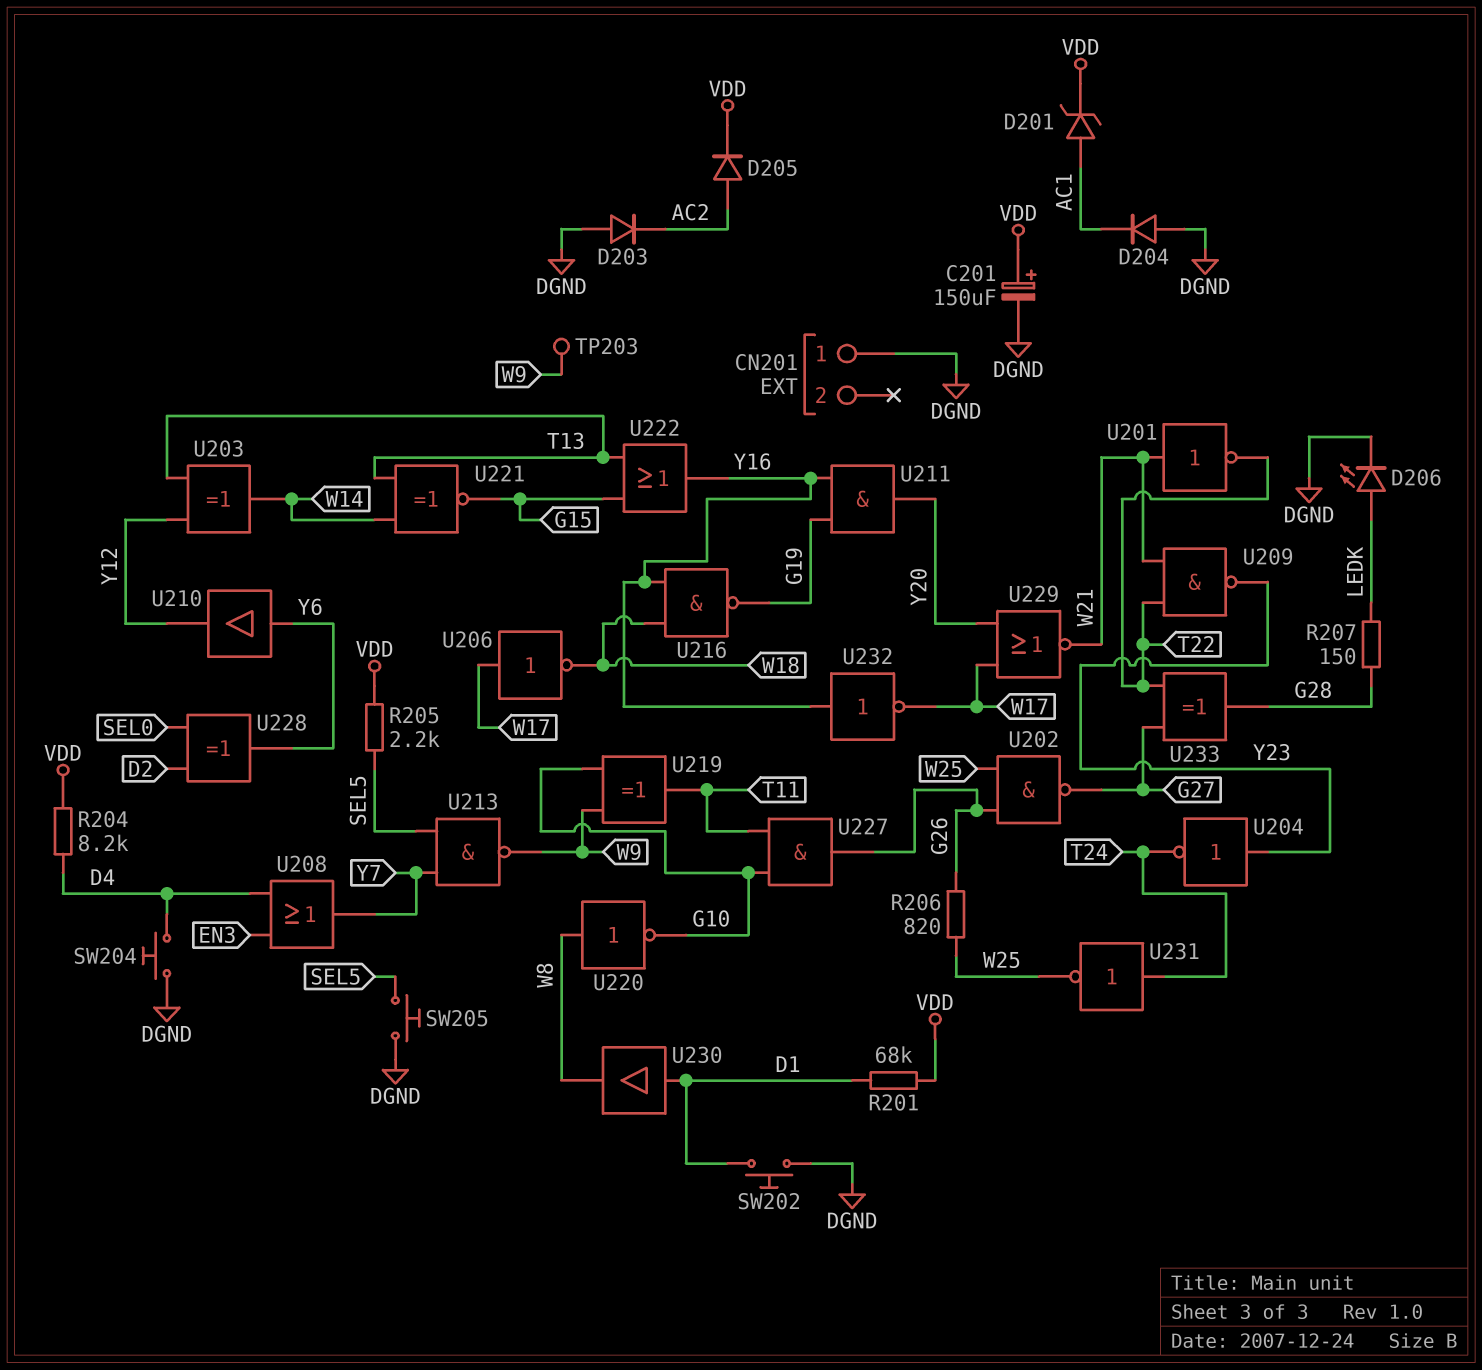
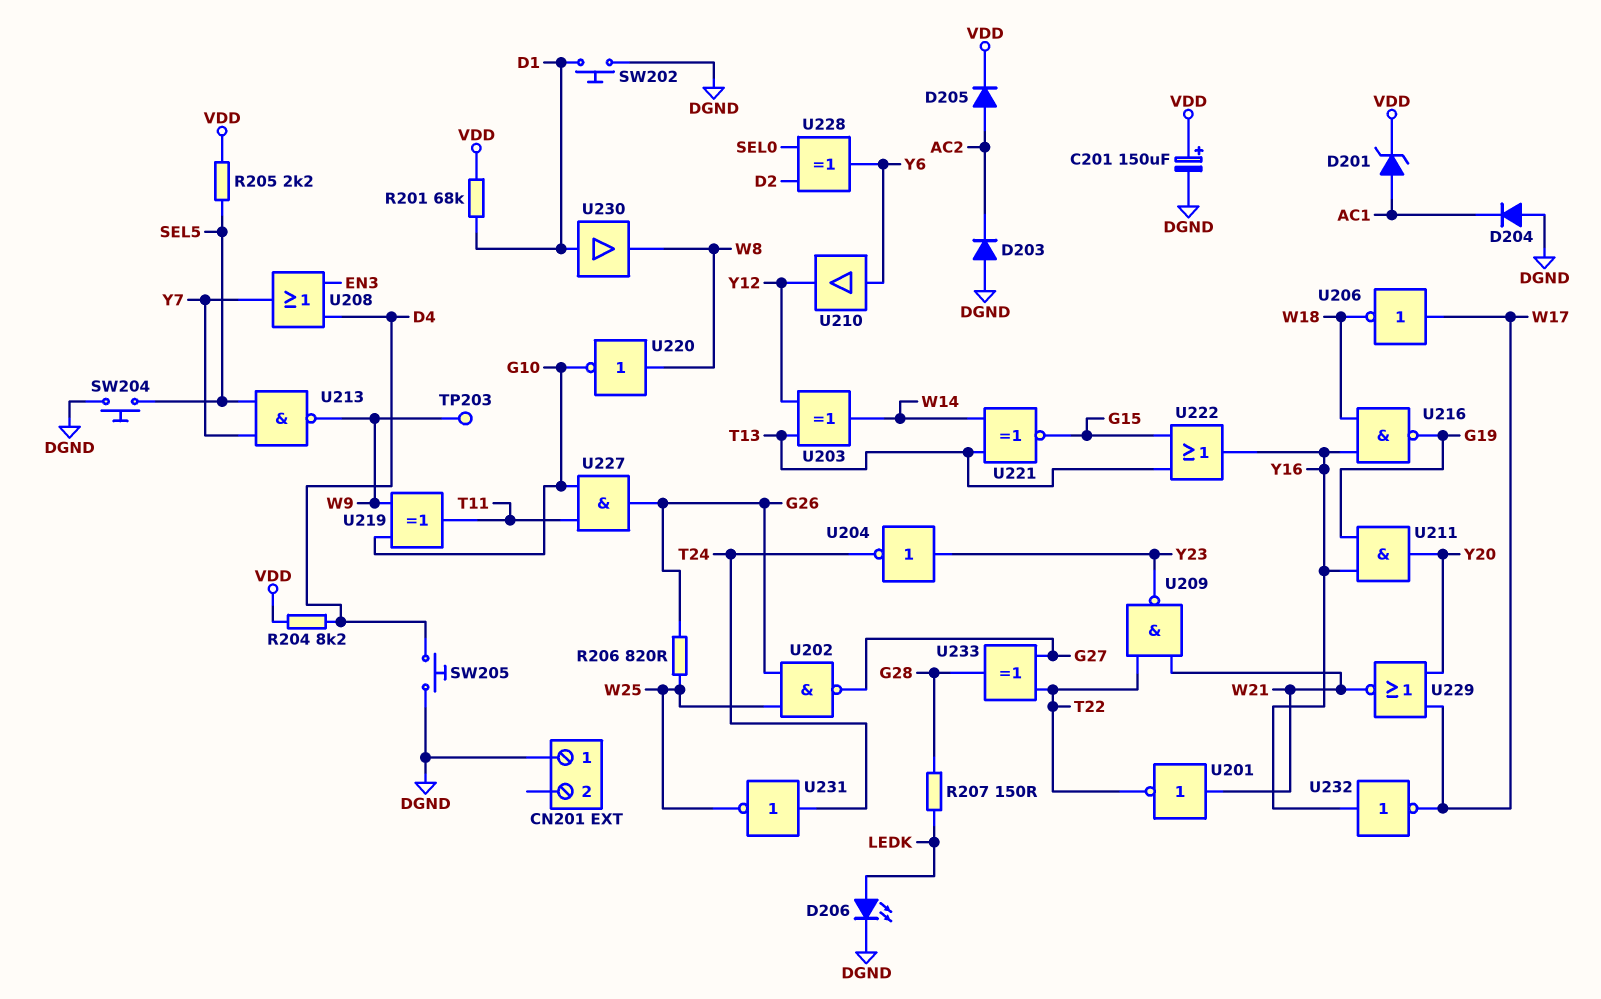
SW204: button (D4, DGND) -> button (DGND, SEL5)
SW205: button (DGND, SEL5) -> button (D4, DGND)

